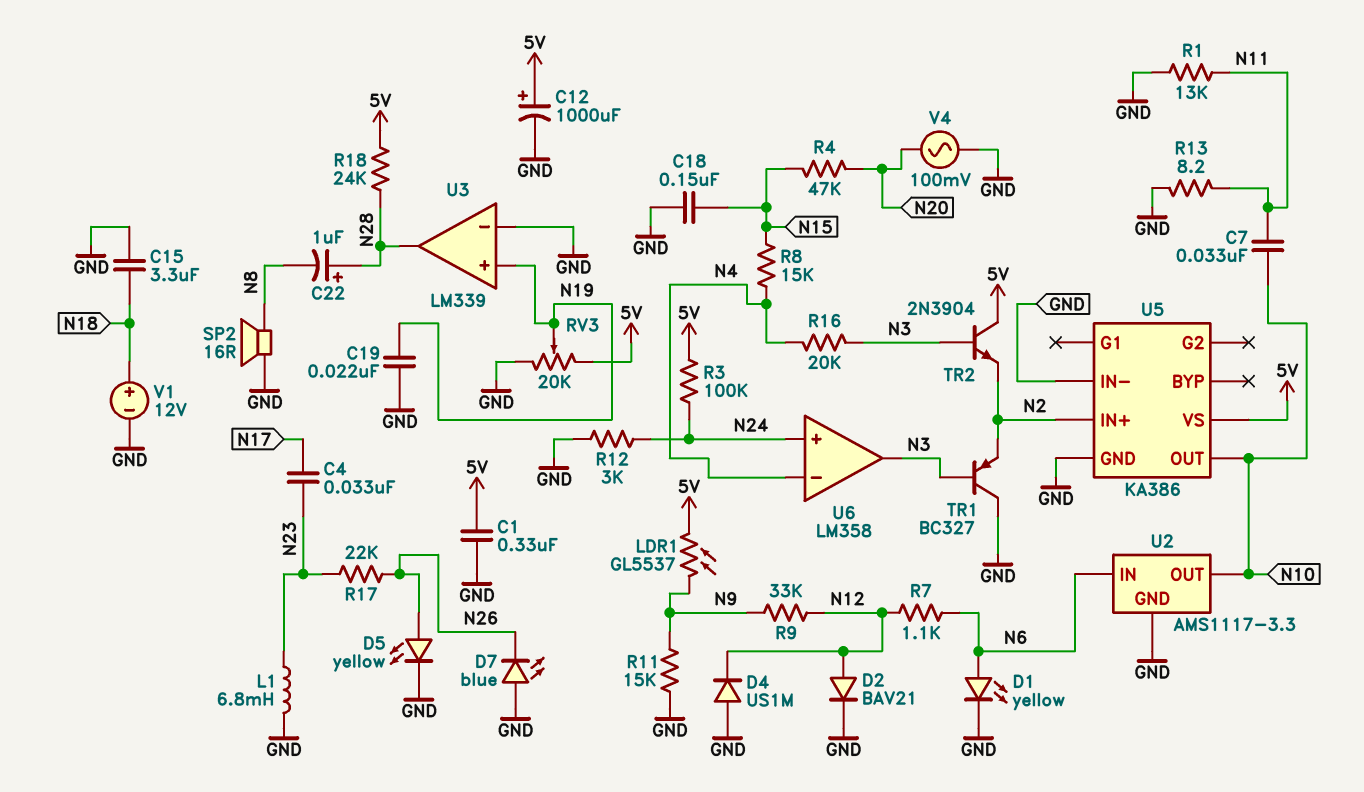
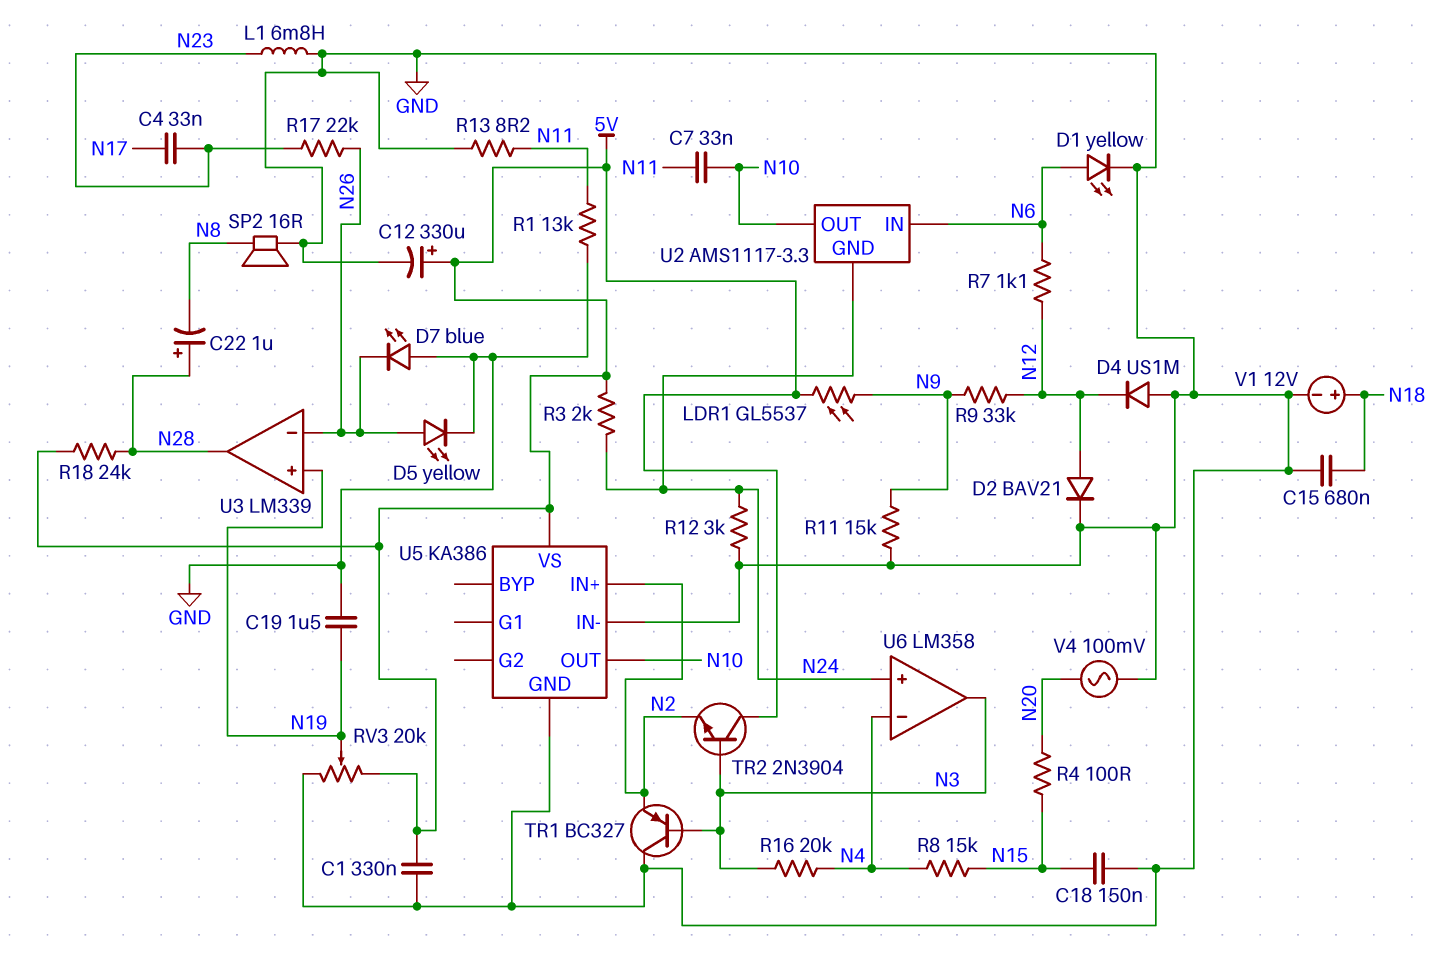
C12: 1000uF (plus 5V, minus GND) -> 330uF (plus 5V, minus GND)
C15: 3.3uF (GND, N18) -> 680nF (GND, N18)
C19: 22nF (GND, N19) -> 1.5uF (GND, N19)
R3: 100k (5V, N24) -> 2k (5V, N24)
R4: 47k (N15, N20) -> 100 (N15, N20)
U2 pin GND: GND -> N24
U3 pin in-: GND -> N26

